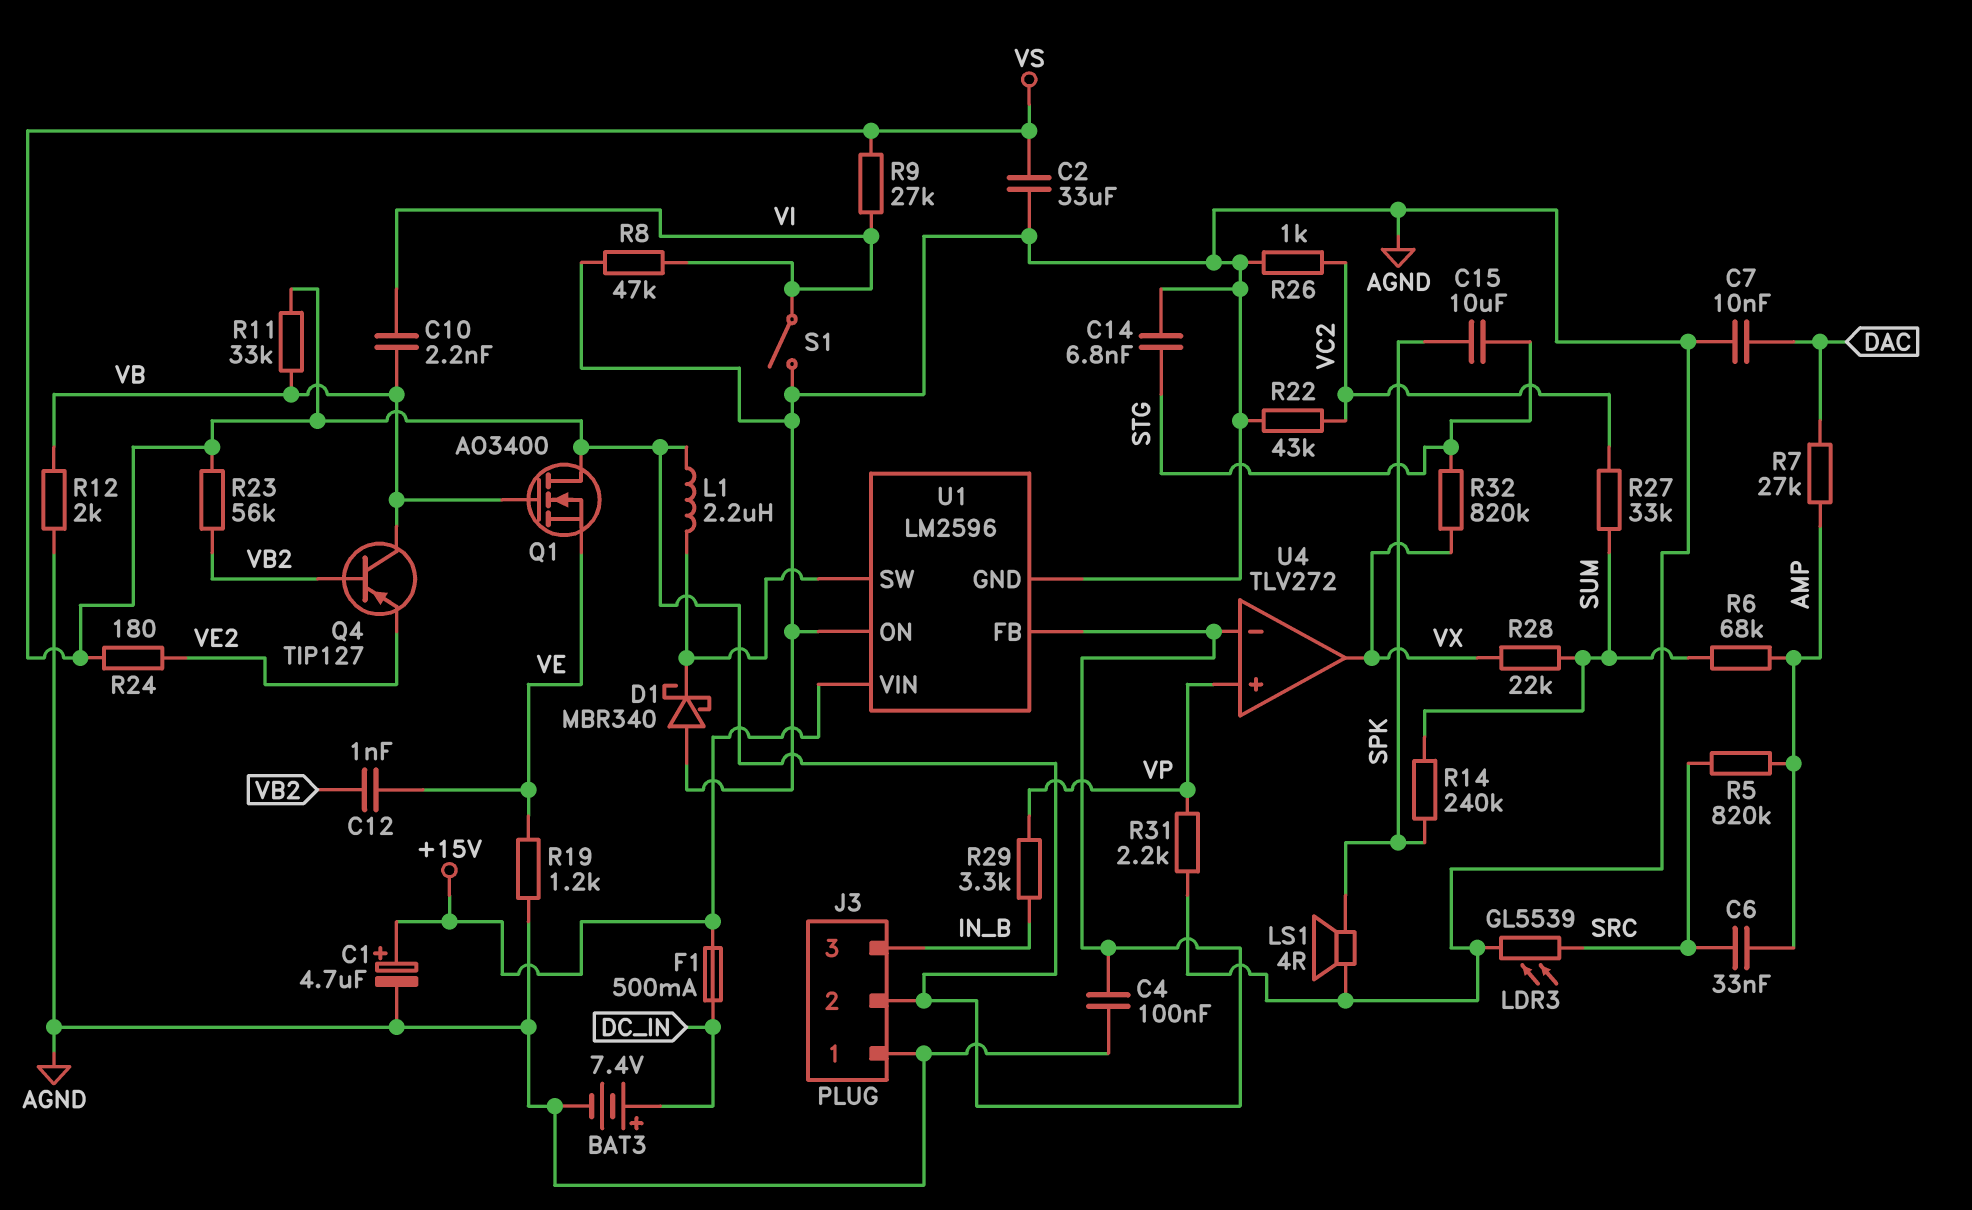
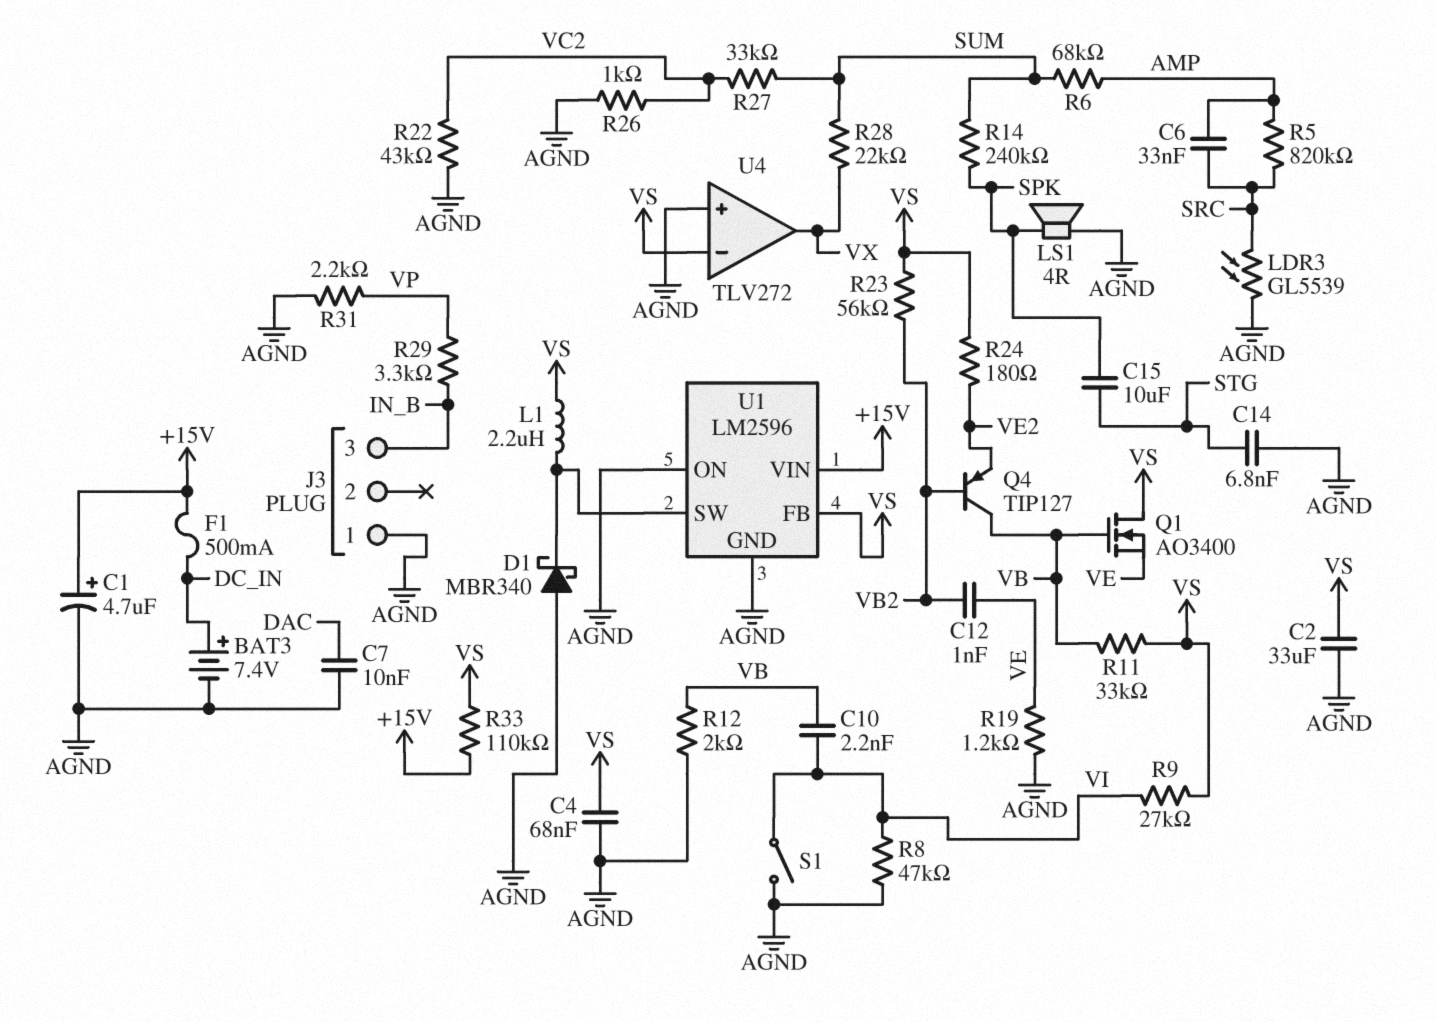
C4: 100nF (AGND, VS) -> 68nF (AGND, VS)
J3 pin 2: VS -> none
R7: 27k (AMP, DAC) -> none
R32: 820k (STG, VX) -> none
R33: none -> 110k (+15V, VS)
U4 pin in+: VP -> AGND

